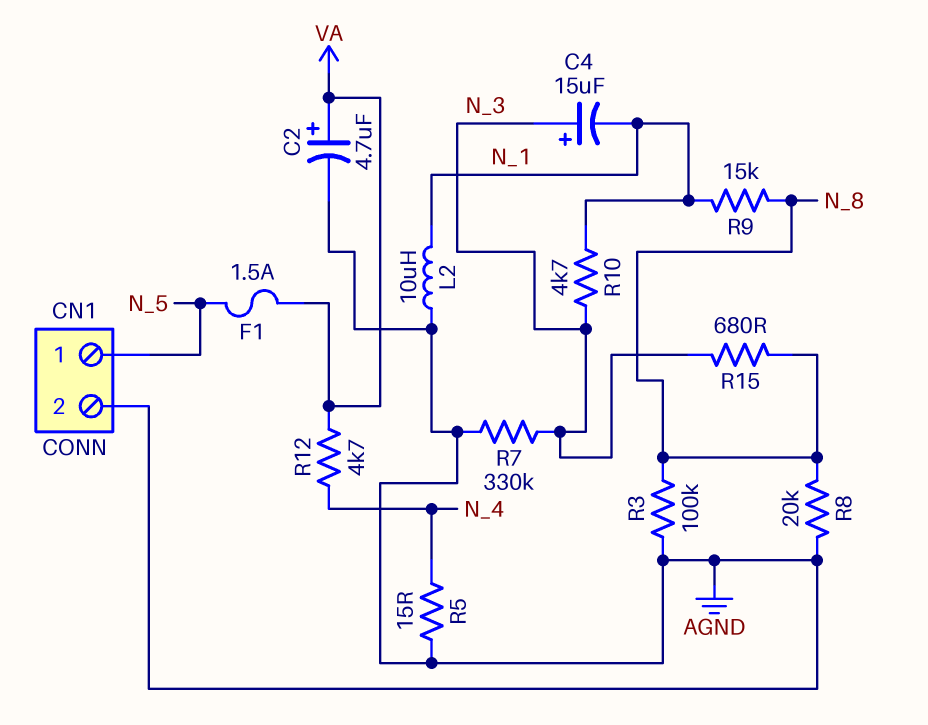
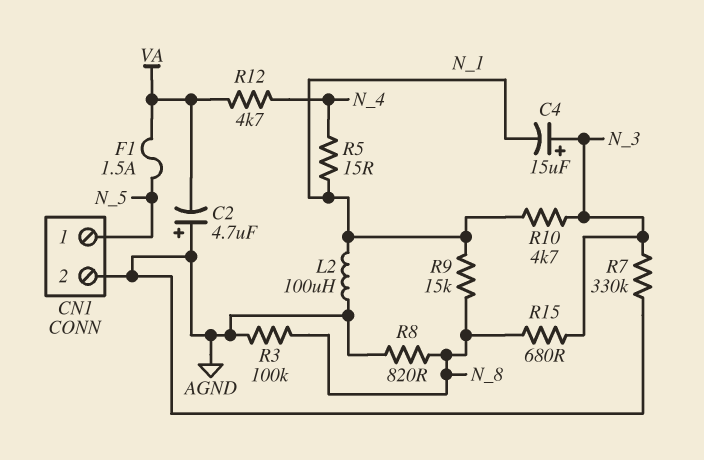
C2: 4.7uF (plus VA, minus AGND) -> 4.7uF (plus AGND, minus VA)
L2: 10uH (AGND, N_1) -> 100uH (AGND, N_1)
R5: 15 (AGND, N_4) -> 15 (N_1, N_4)
R8: 20k (AGND, N_8) -> 820 (AGND, N_8)

